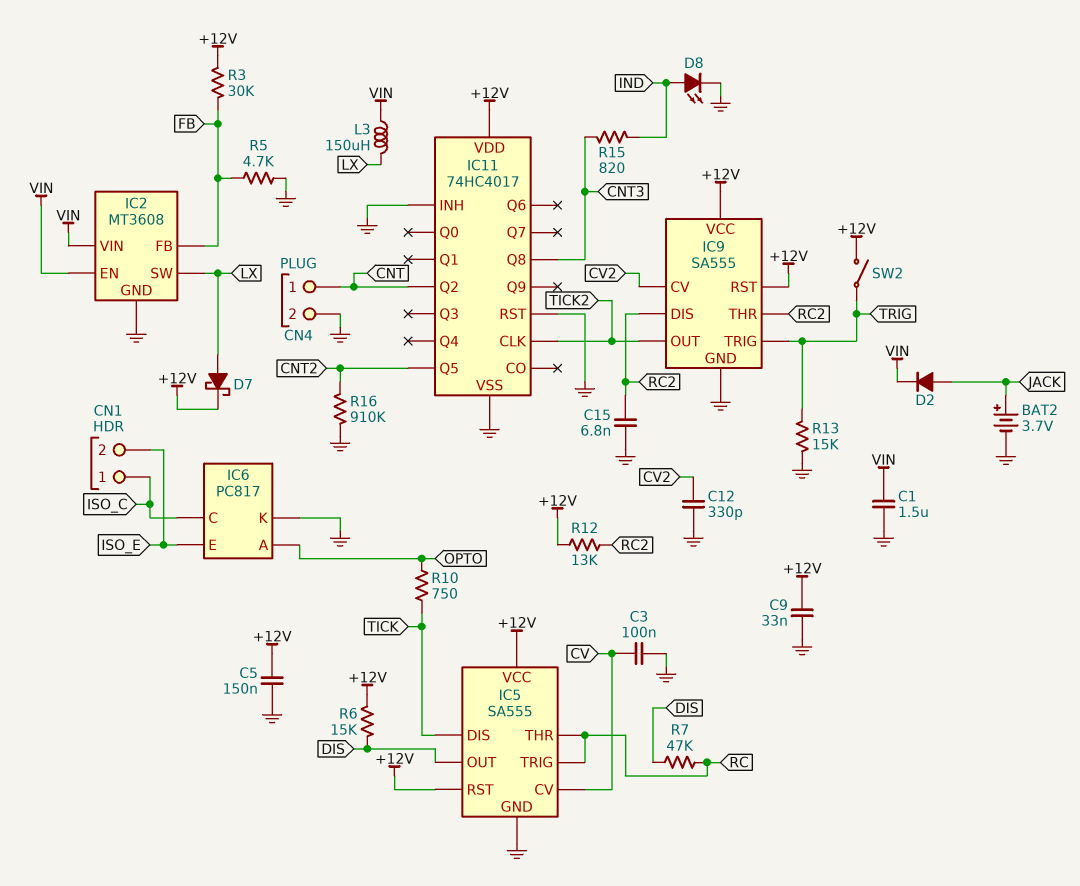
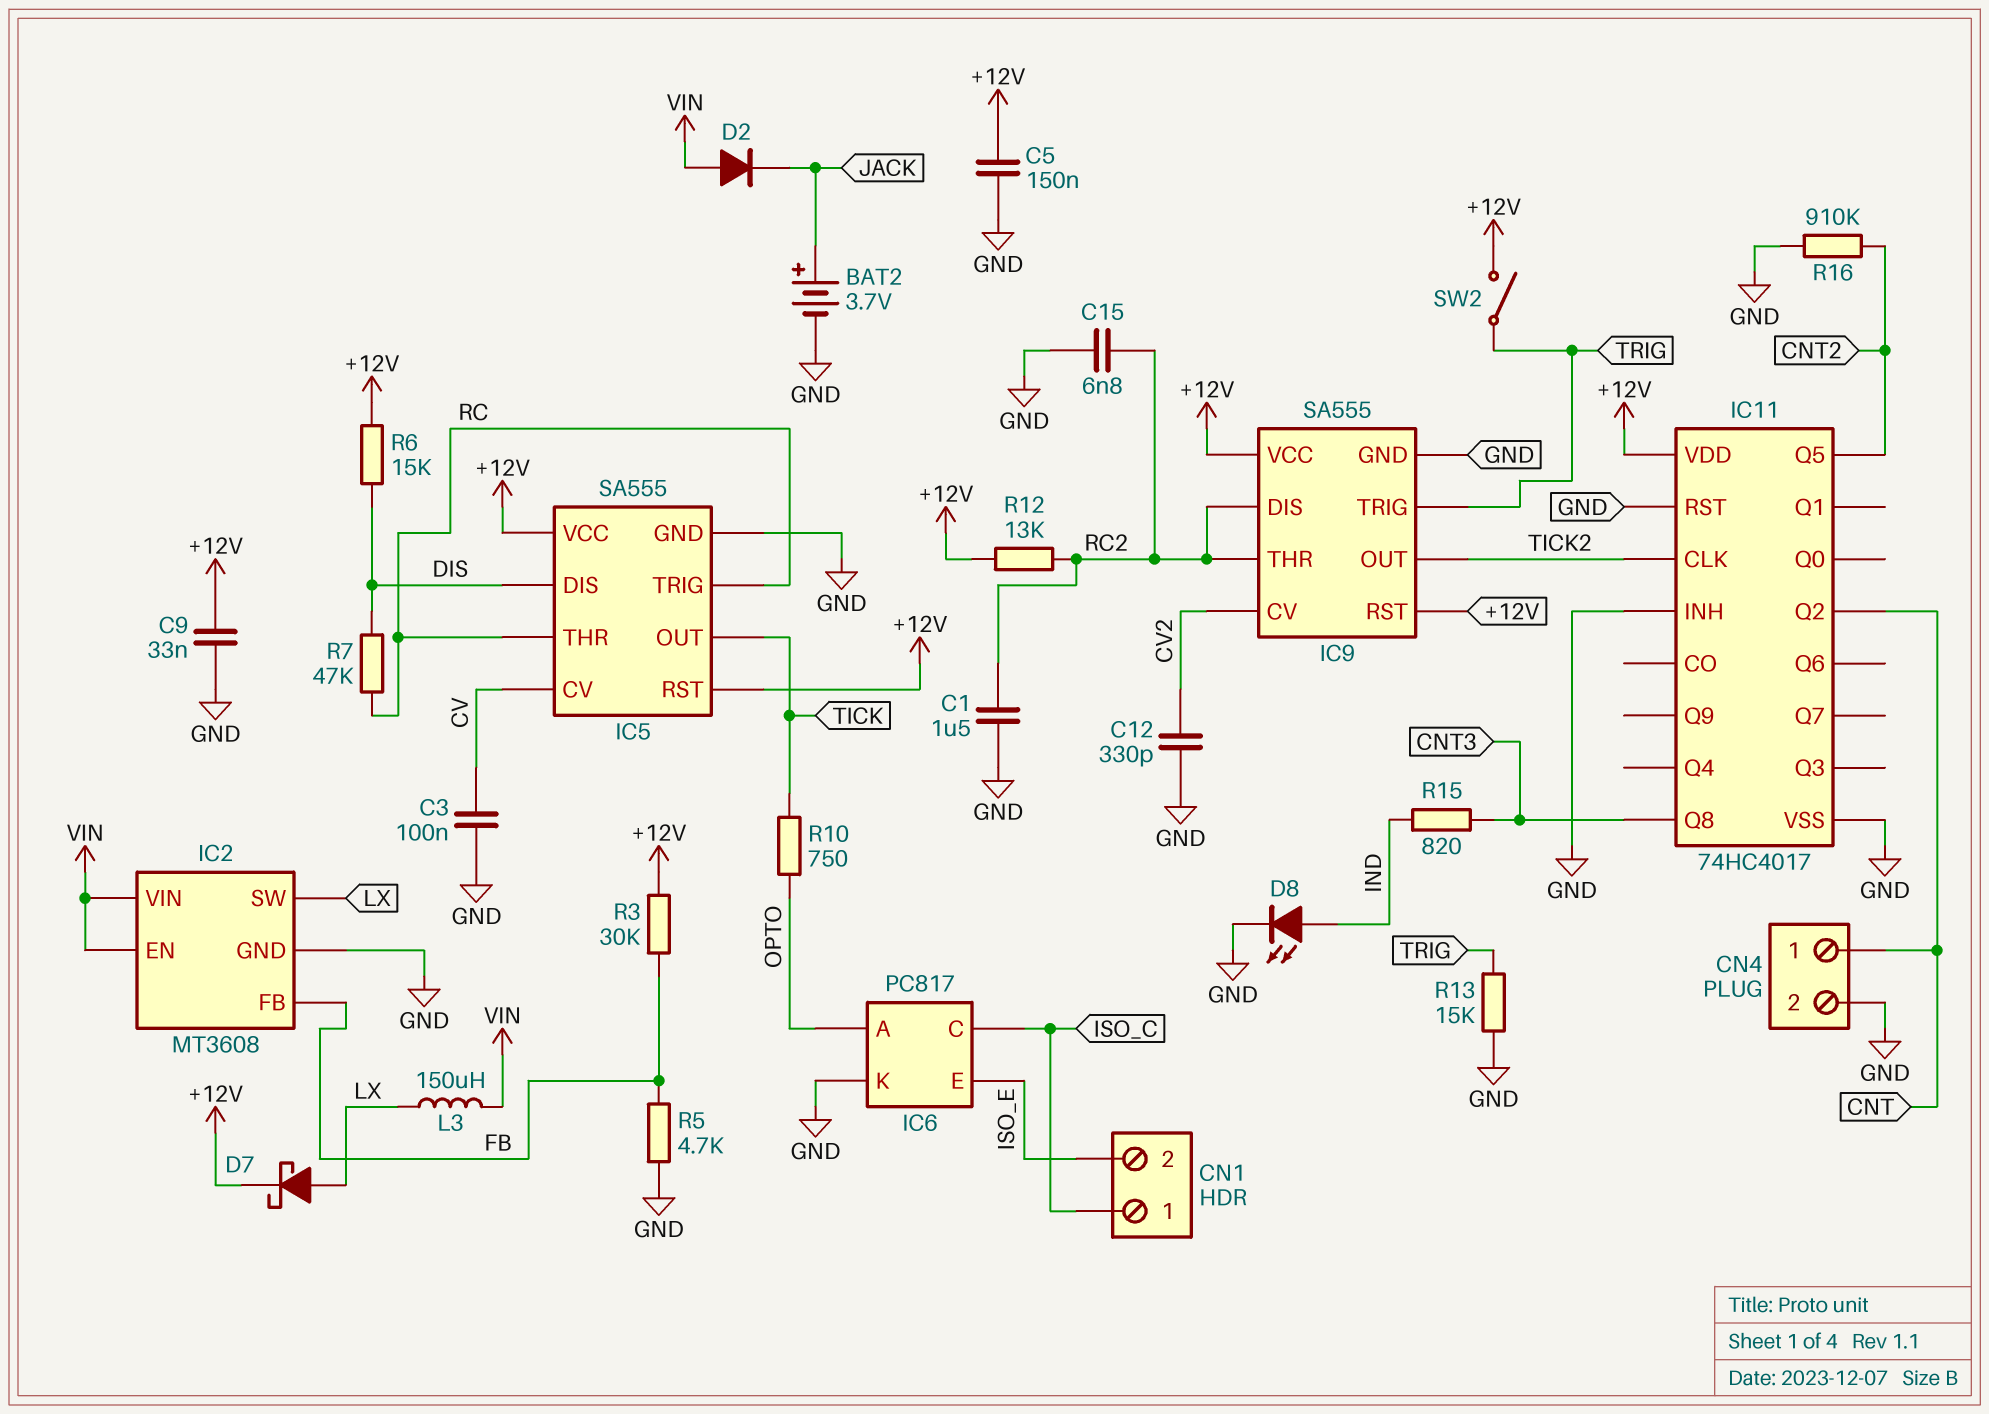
C1: 1.5uF (GND, VIN) -> 1.5uF (GND, RC2)
D2: diode (A JACK, K VIN) -> diode (A VIN, K JACK)
IC5 pin DIS: TICK -> DIS
IC5 pin OUT: DIS -> TICK

